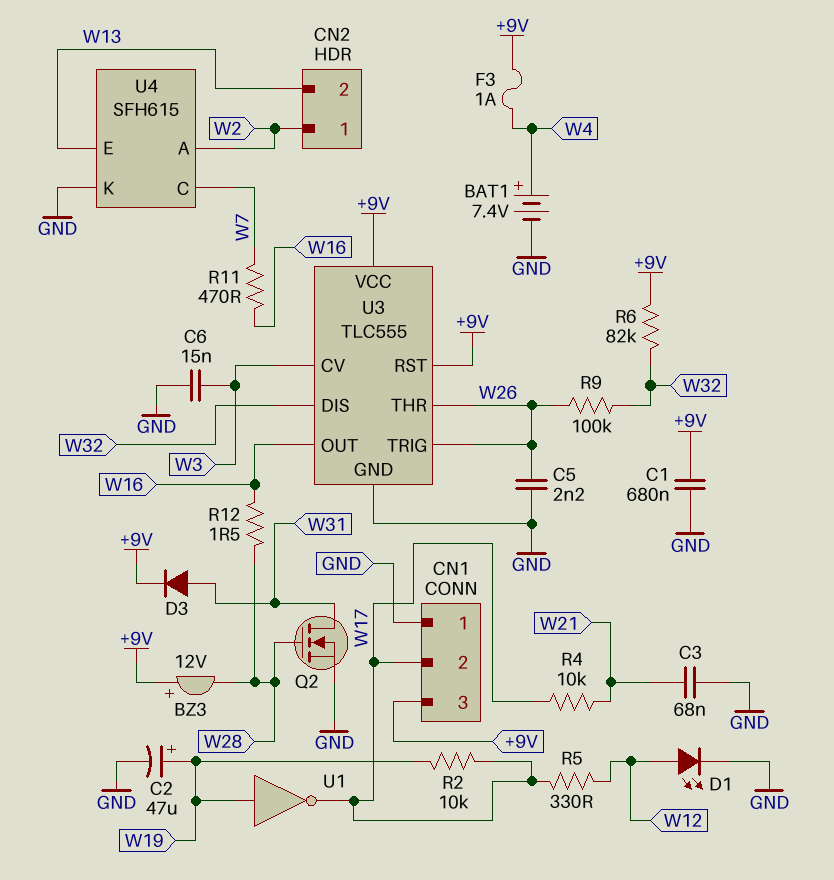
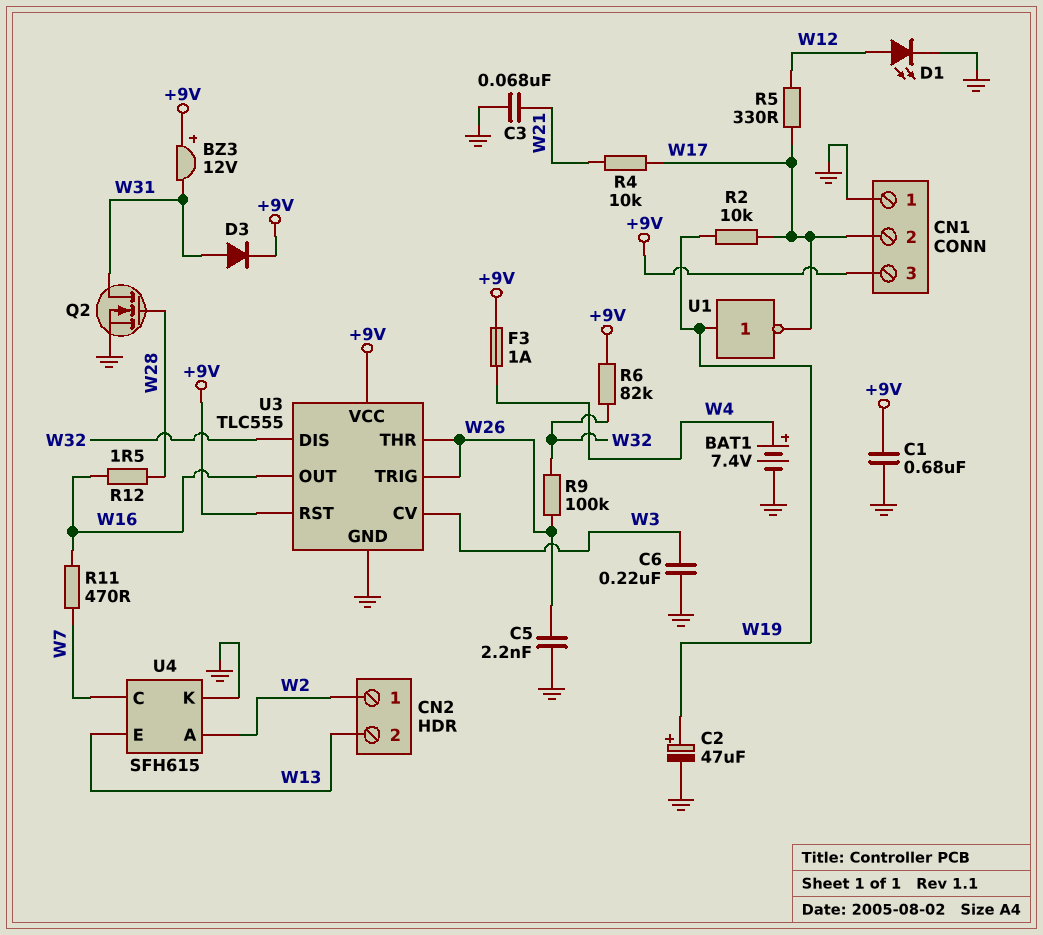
BZ3: buzzer 12V (plus +9V, minus W28) -> buzzer 12V (plus +9V, minus W31)
C6: 15nF (GND, W3) -> 220nF (GND, W3)

